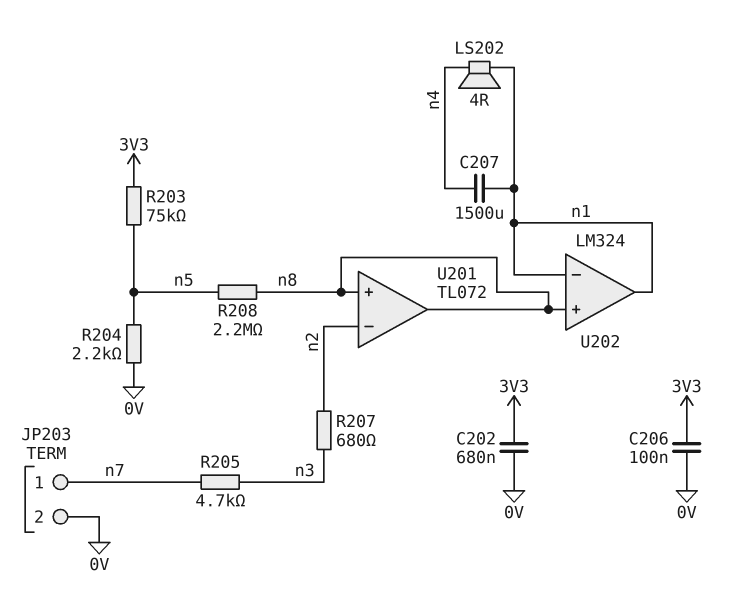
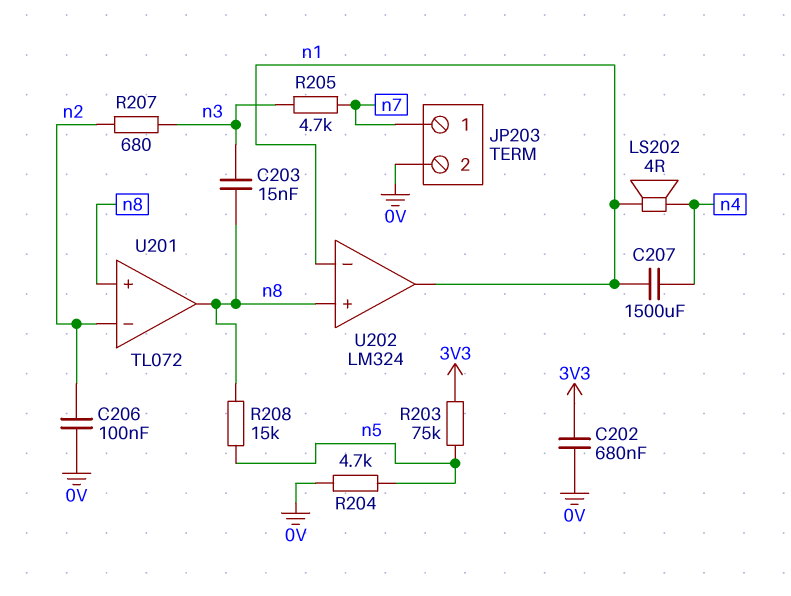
C203: none -> 15nF (n3, n8)
C206: 100nF (0V, 3V3) -> 100nF (0V, n2)
R204: 2.2k (0V, n5) -> 4.7k (0V, n5)
R208: 2.2M (n5, n8) -> 15k (n5, n8)

